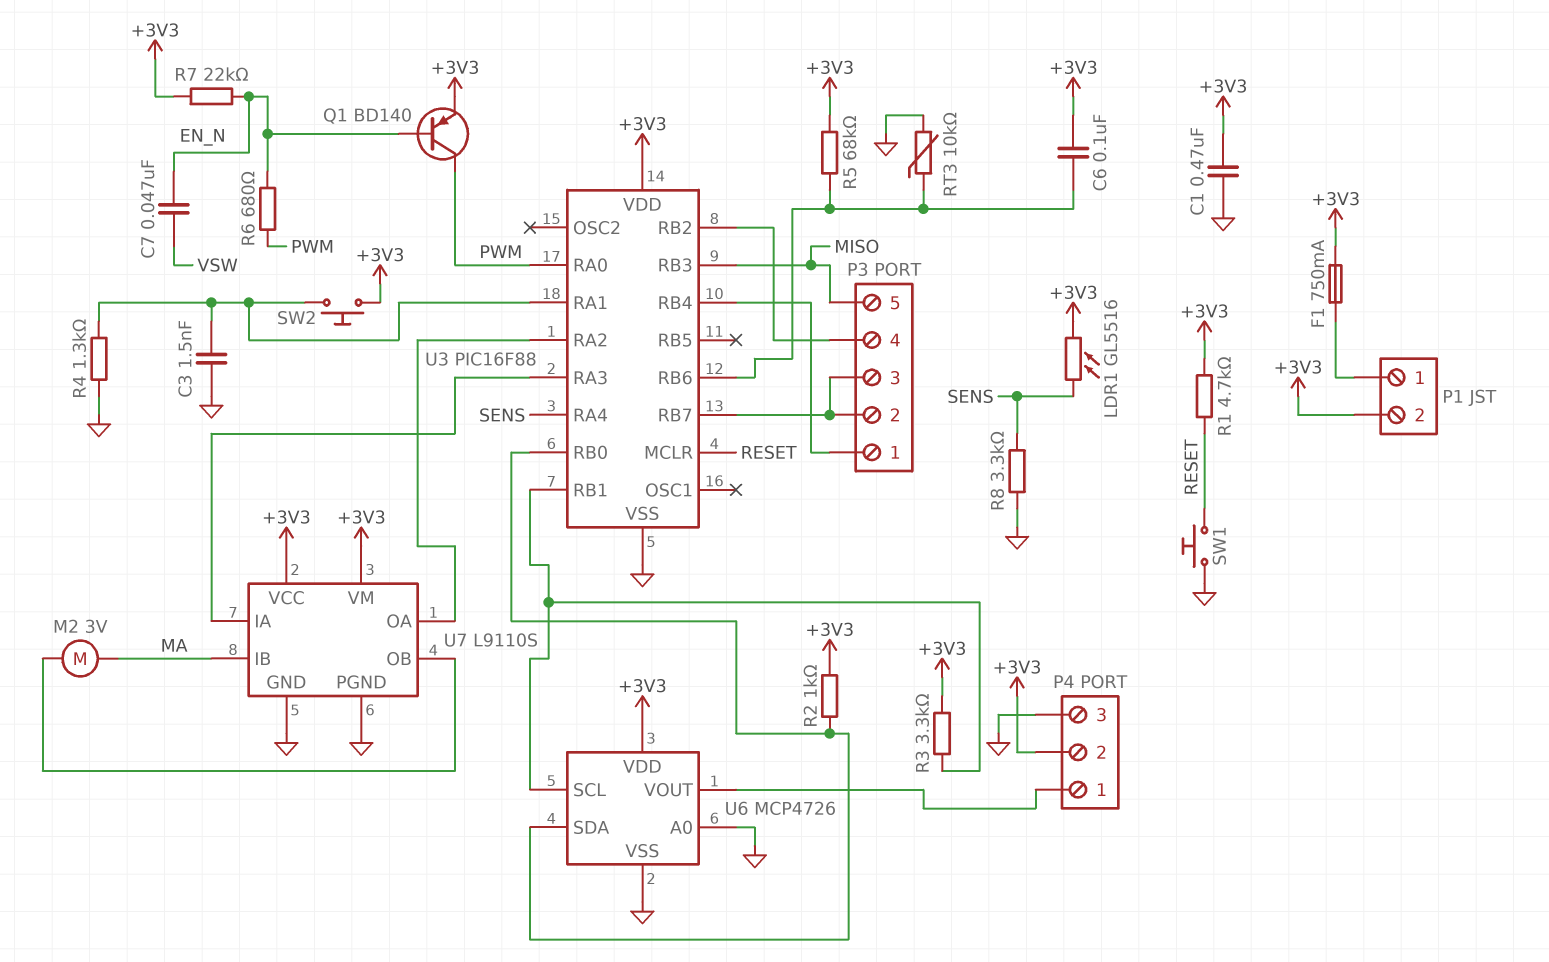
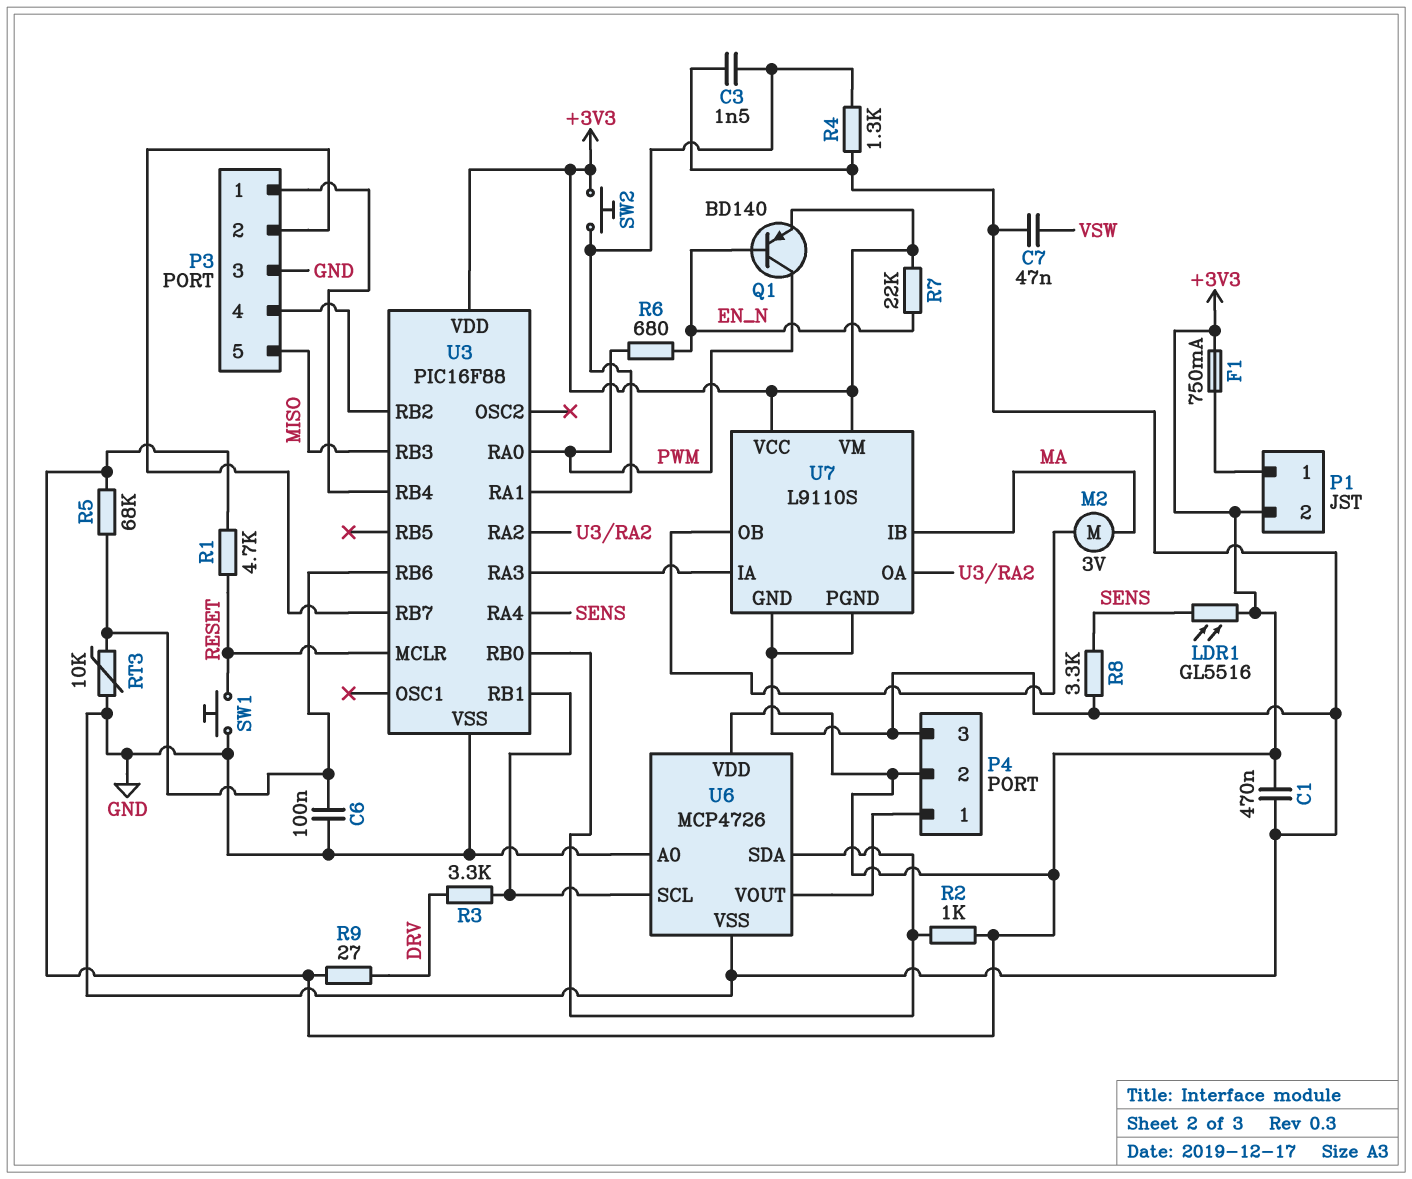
C6: 100nF (+3V3, U3/RB6) -> 100nF (GND, U3/RB6)
C7: 47nF (EN_N, VSW) -> 47nF (GND, VSW)
P3 pin 3: P3/2 -> GND
R3: 3.3k (+3V3, U3/RB1) -> 3.3k (DRV, U3/RB1)
R9: none -> 27 (+3V3, DRV)

